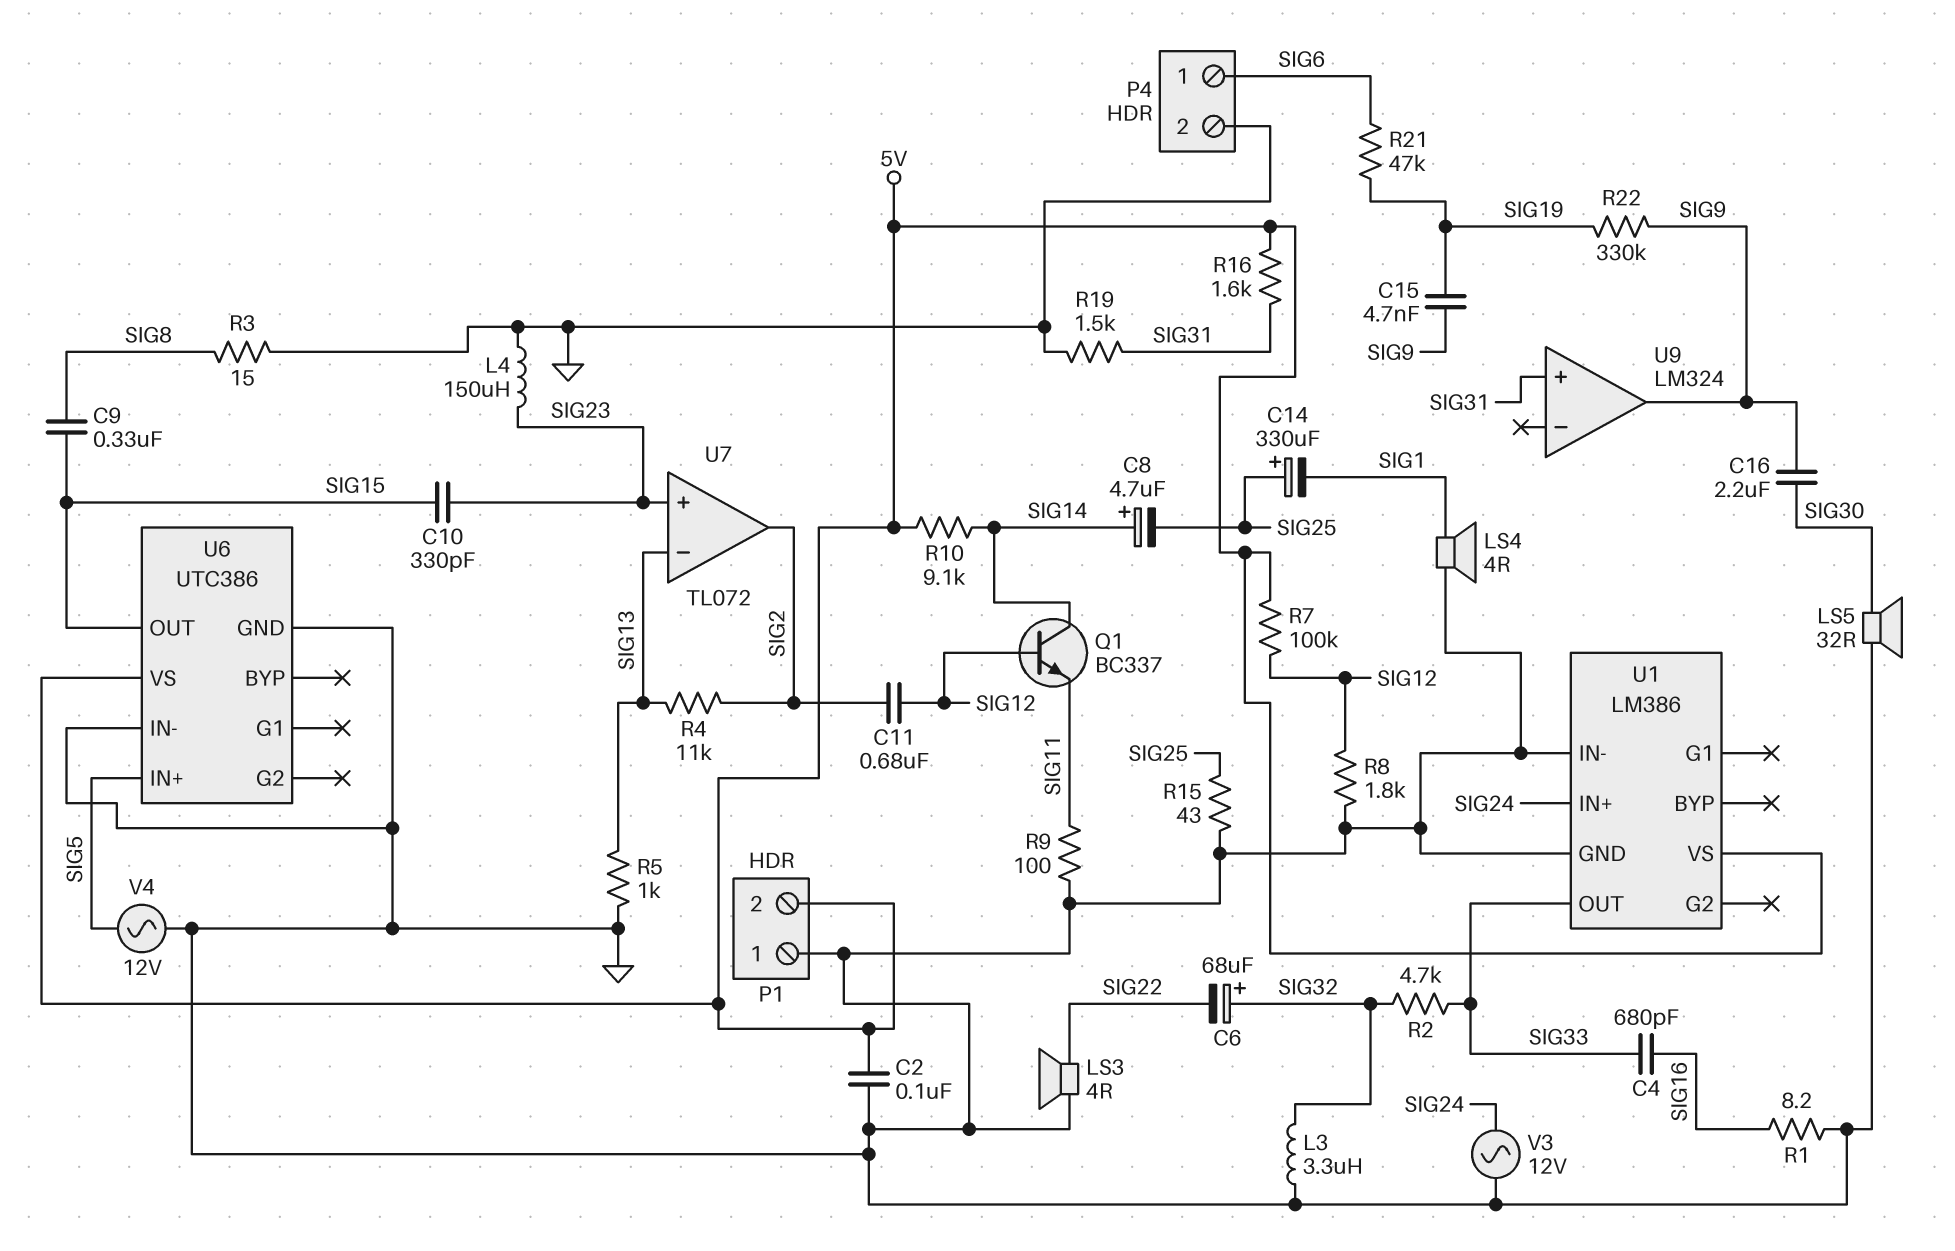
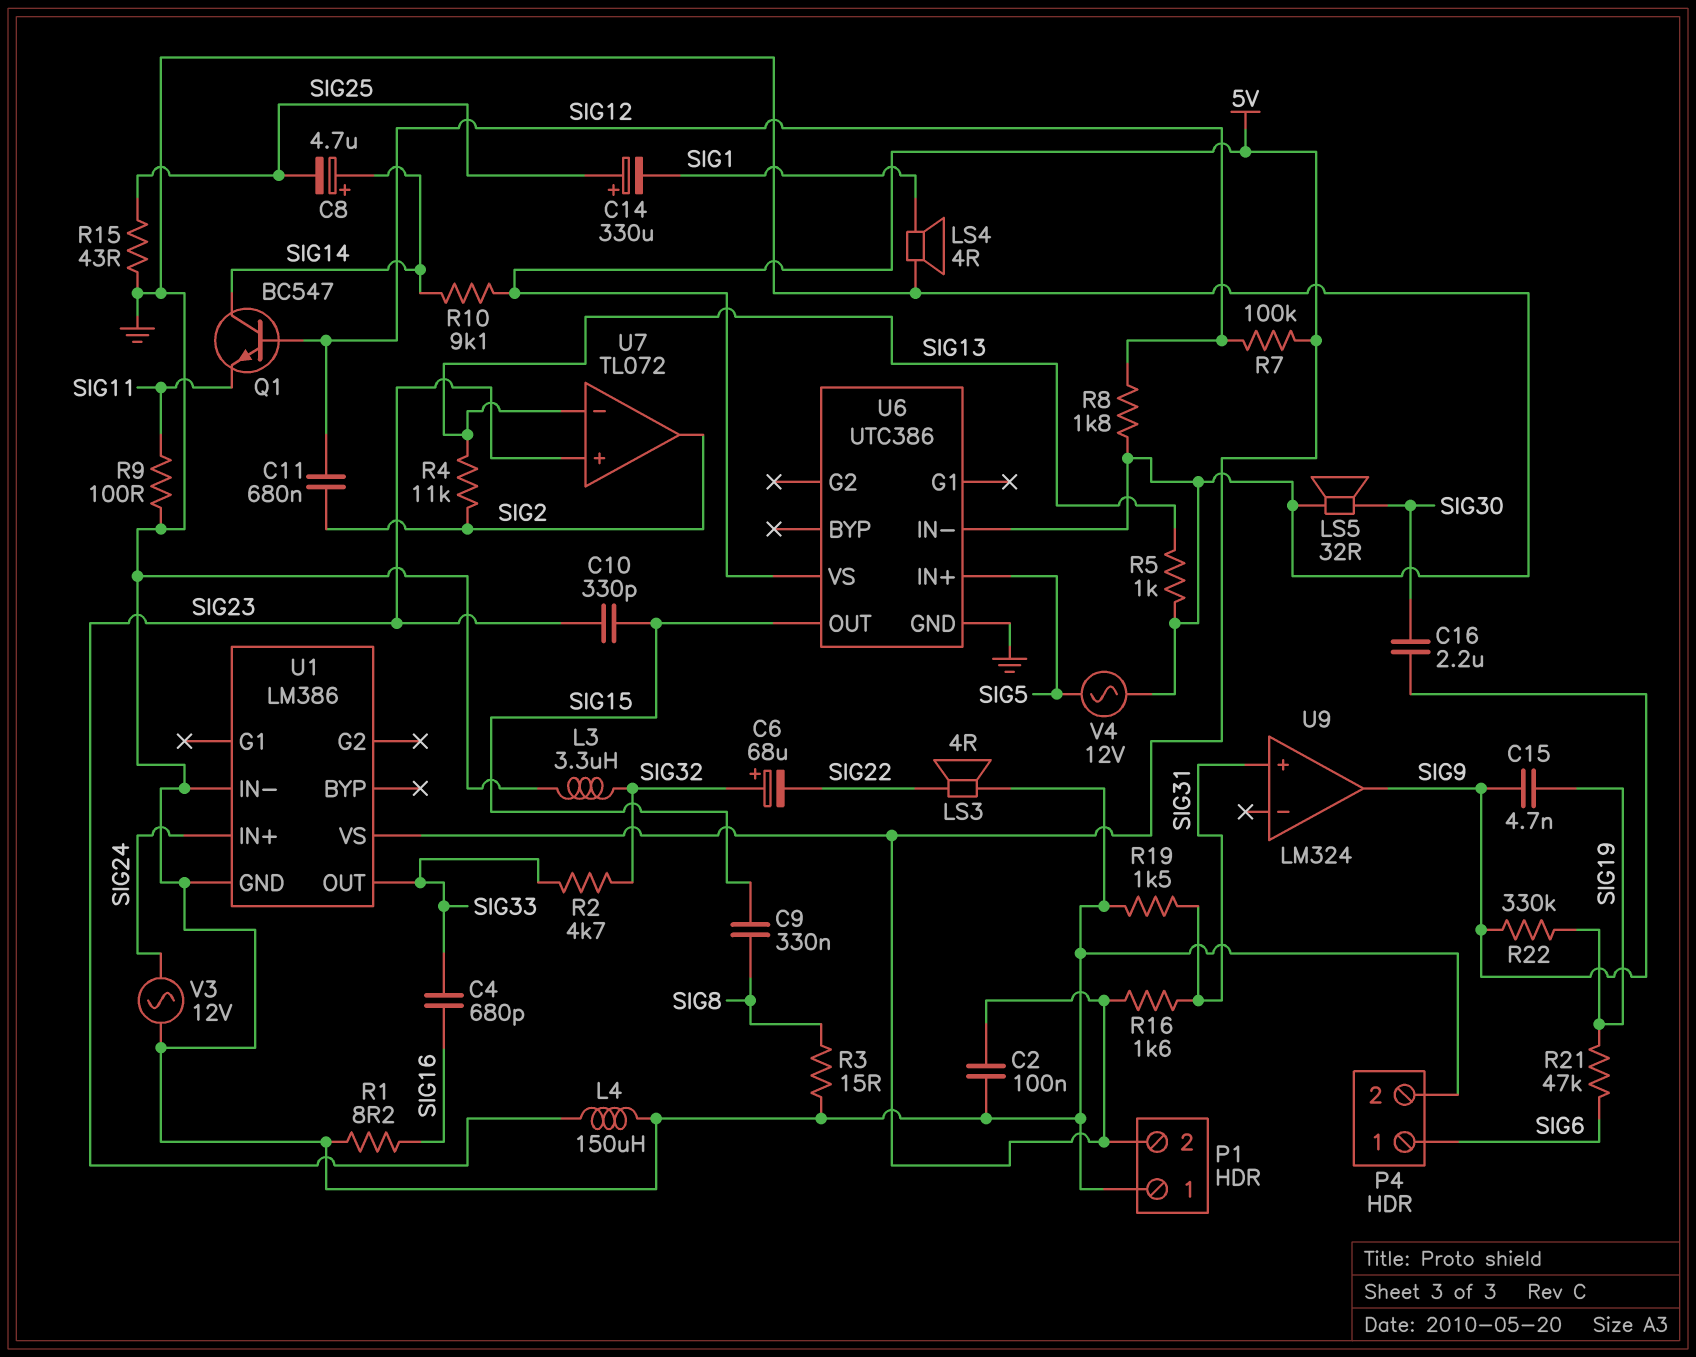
Q1: NPN BC337 (B SIG12, C SIG14, E SIG11) -> NPN BC547 (B SIG12, C SIG14, E SIG11)

